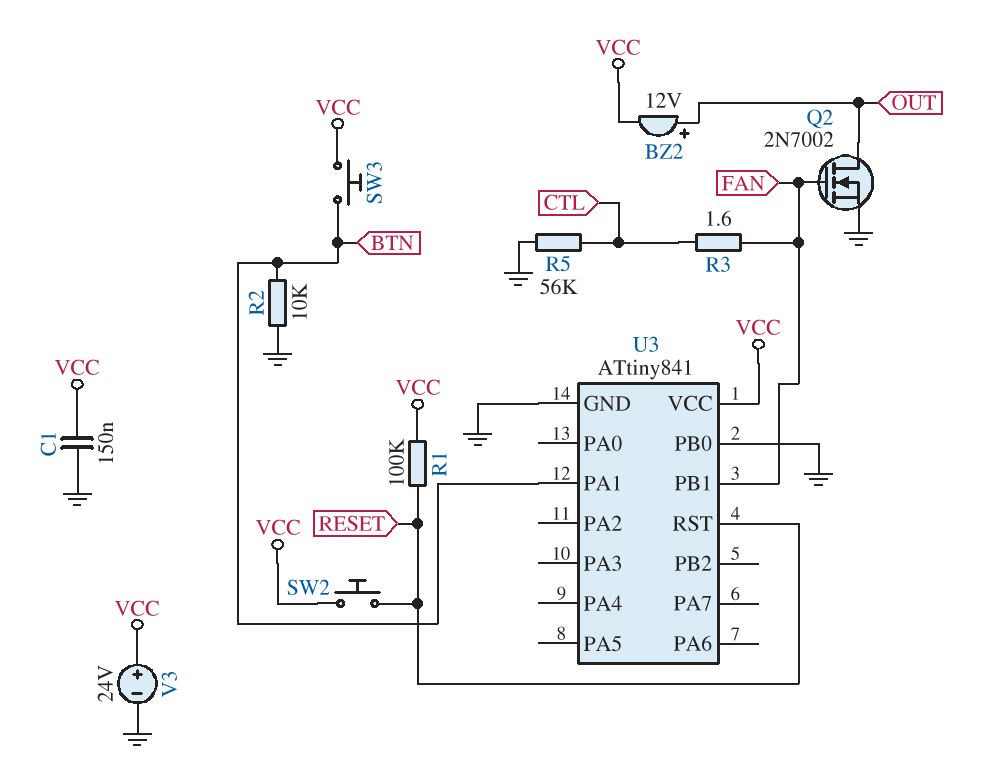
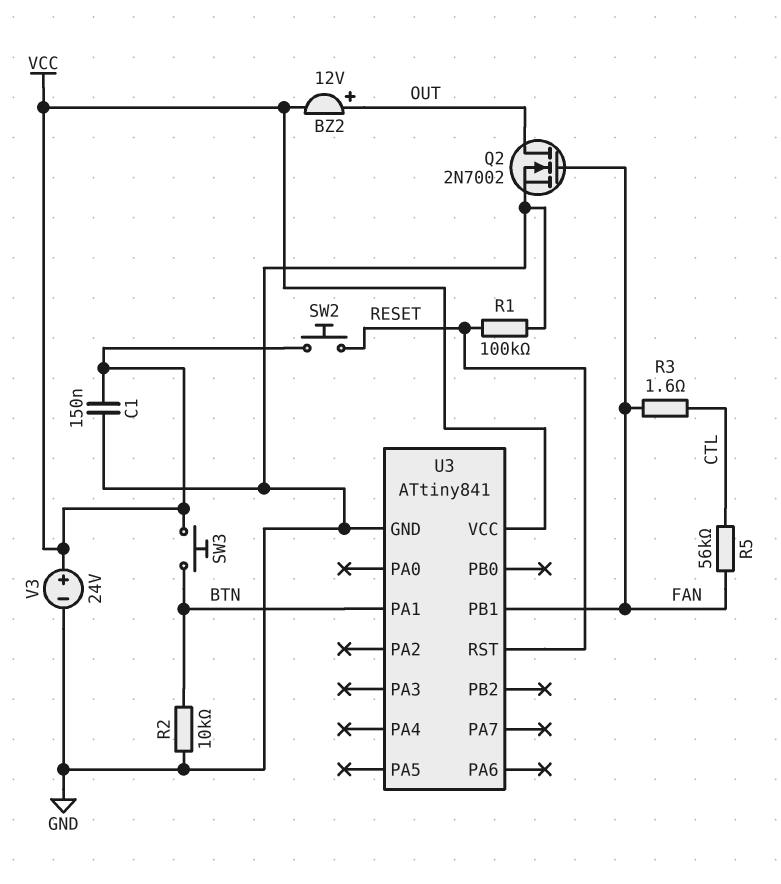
R1: 100k (RESET, VCC) -> 100k (GND, RESET)
R5: 56k (CTL, GND) -> 56k (CTL, FAN)
U3 pin PB0: GND -> none

